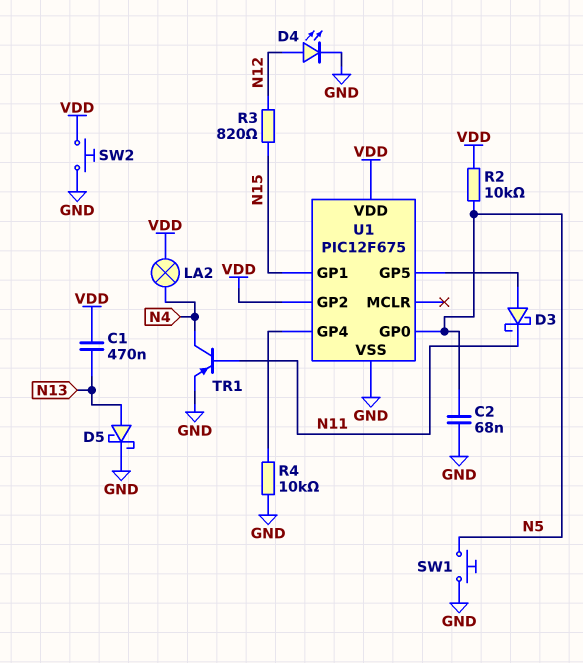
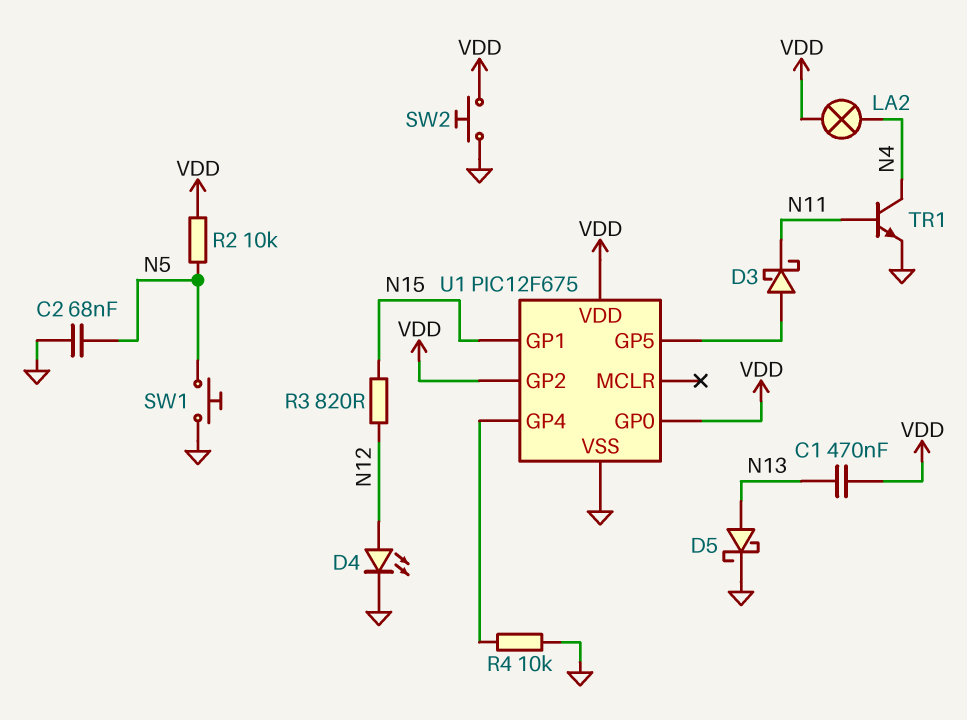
TR1: PNP (B N11, C N4, E GND) -> NPN (B N11, C N4, E GND)
U1 pin GP0: N5 -> VDD

